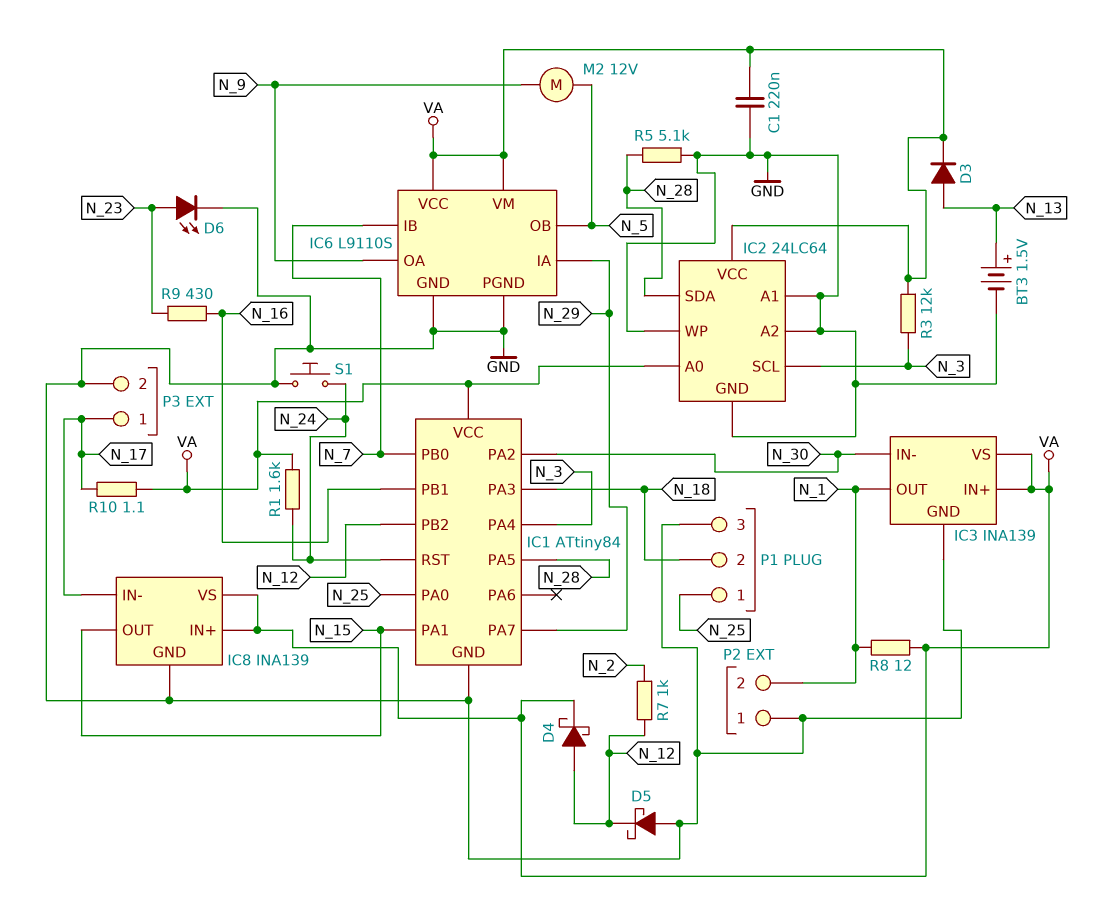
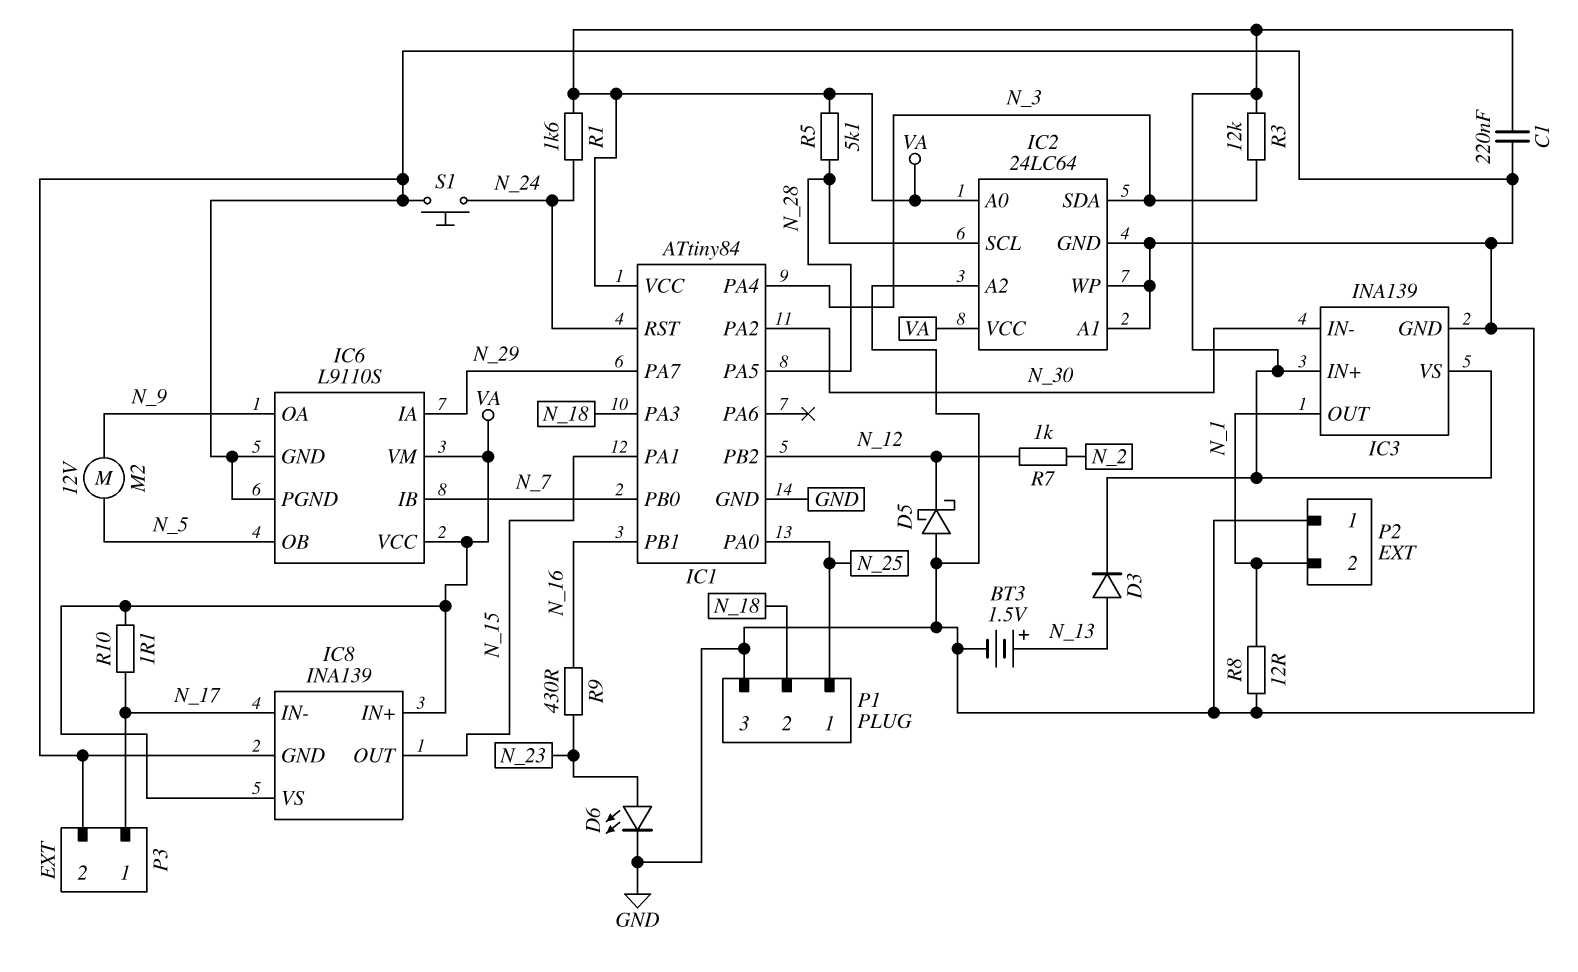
D4: schottky (A N_12, K VA) -> none
IC2 pin SCL: N_3 -> N_28
IC2 pin SDA: N_28 -> N_3
R5: 5.1k (GND, N_28) -> 5.1k (N_28, VA)
R8: 12 (N_1, VA) -> 12 (GND, N_1)

